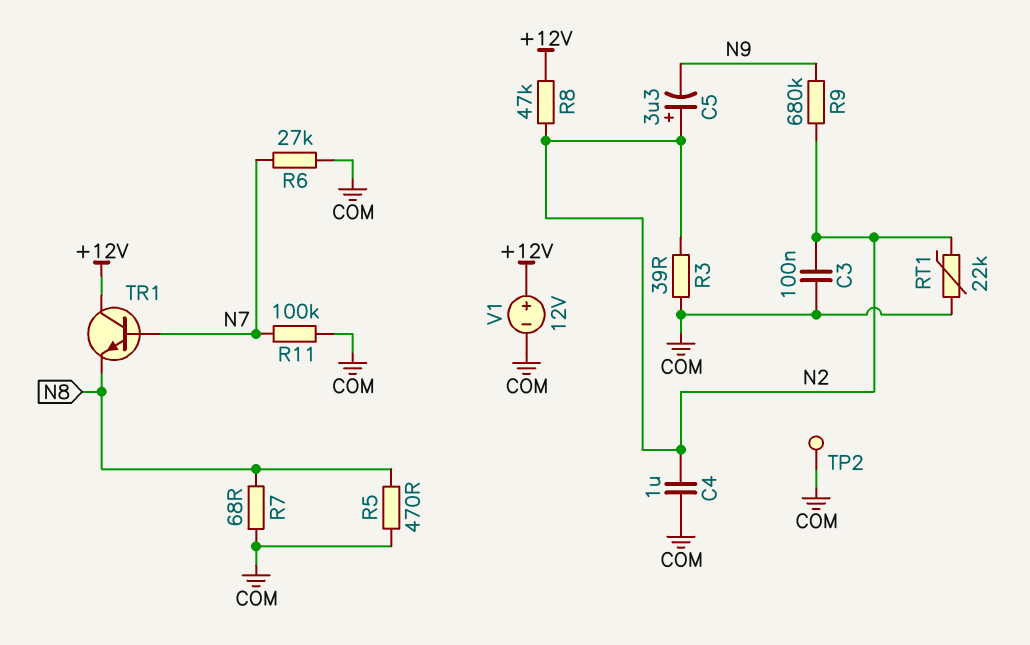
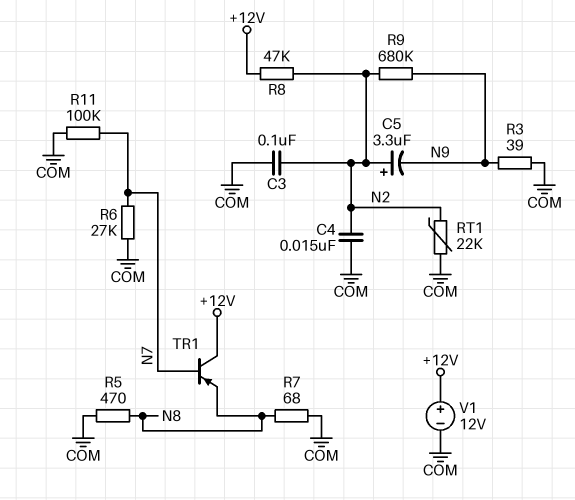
C4: 1uF (COM, N2) -> 15nF (COM, N2)
R3: 39 (COM, N2) -> 39 (COM, N9)
TP2: test point (COM) -> none
TR1: NPN (B N7, C +12V, E N8) -> PNP (B N7, C +12V, E N8)

